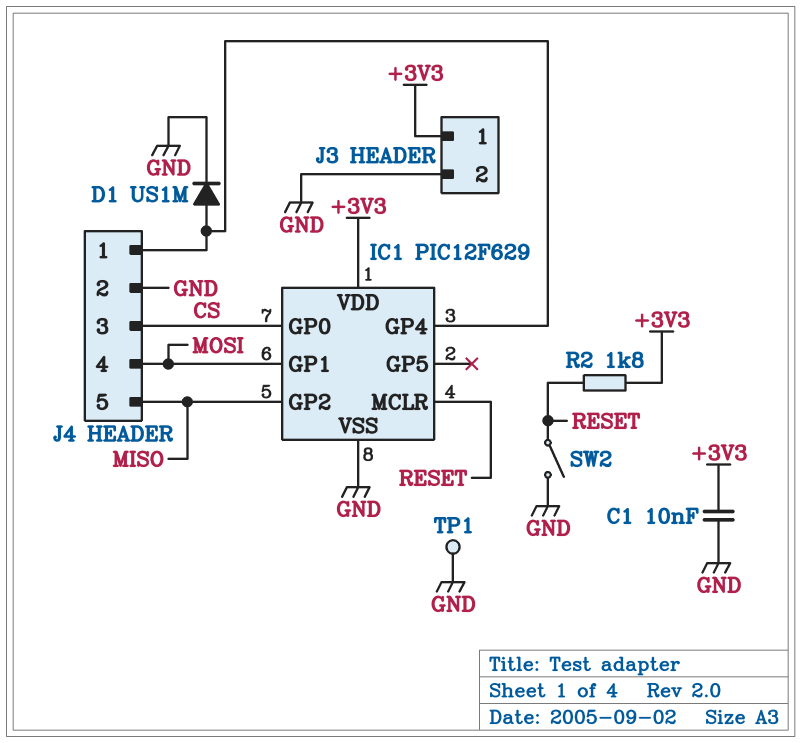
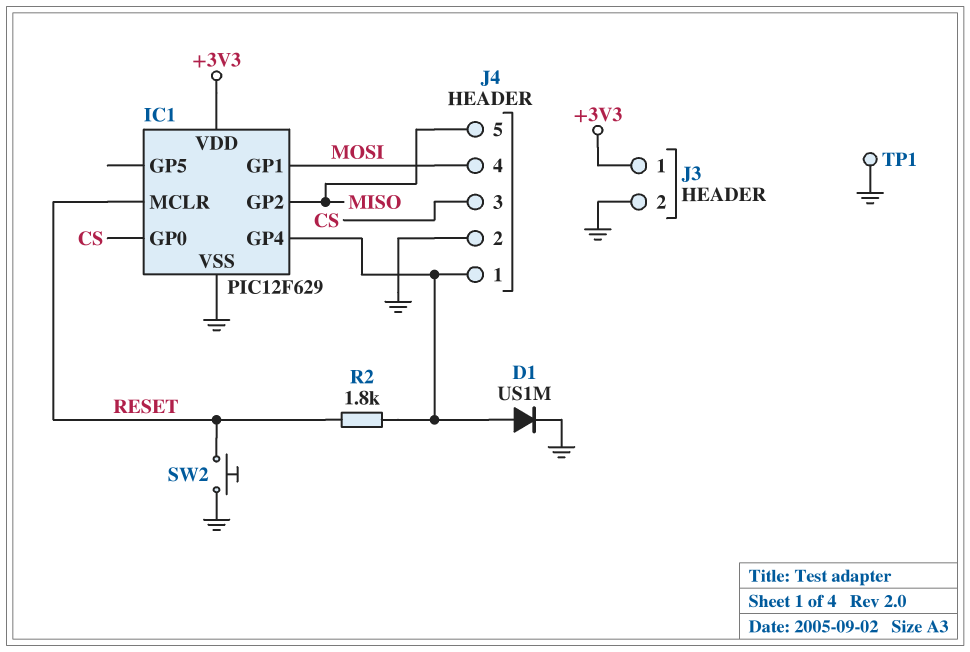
C1: 10nF (+3V3, GND) -> none
R2: 1.8k (+3V3, RESET) -> 1.8k (IC1/GP4, RESET)
SW2: switch (GND, RESET) -> button (GND, RESET)

